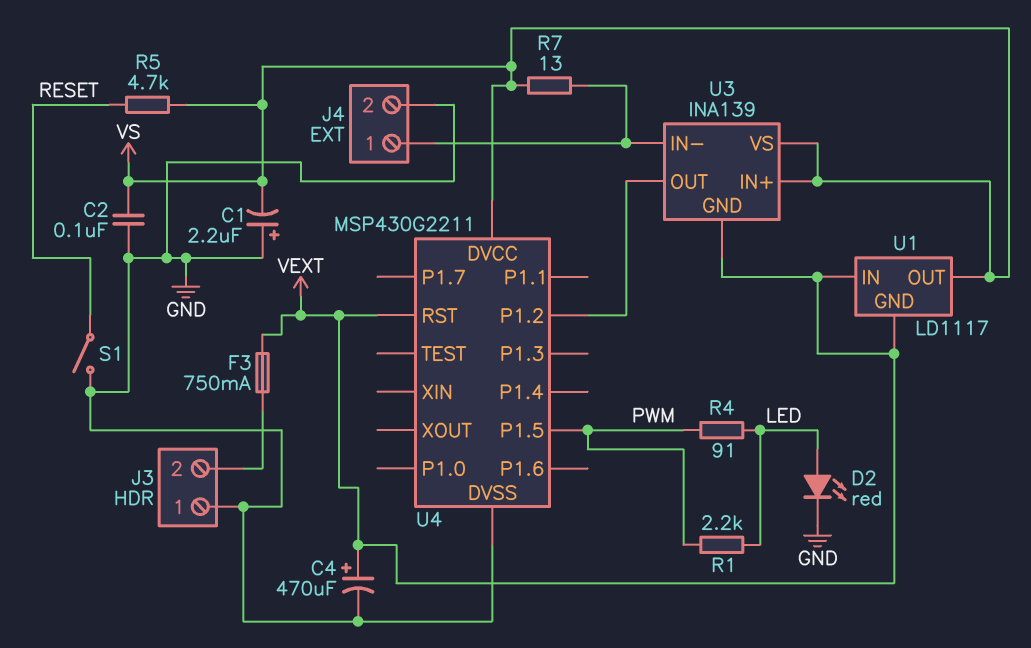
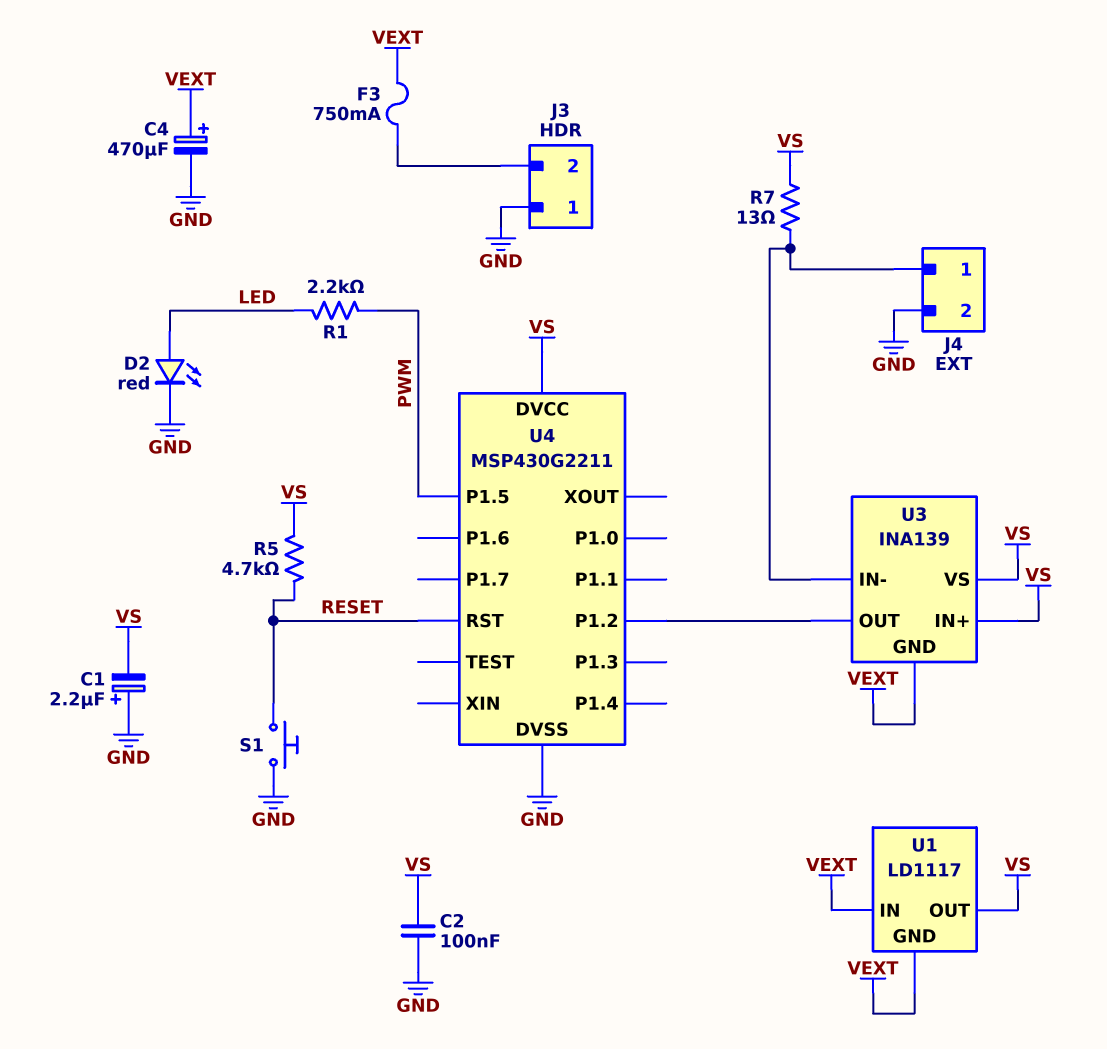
R4: 91 (LED, PWM) -> none
S1: switch (GND, RESET) -> button (GND, RESET)
U4 pin RST: VEXT -> RESET

